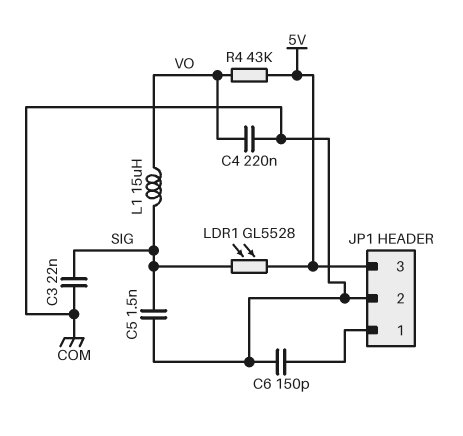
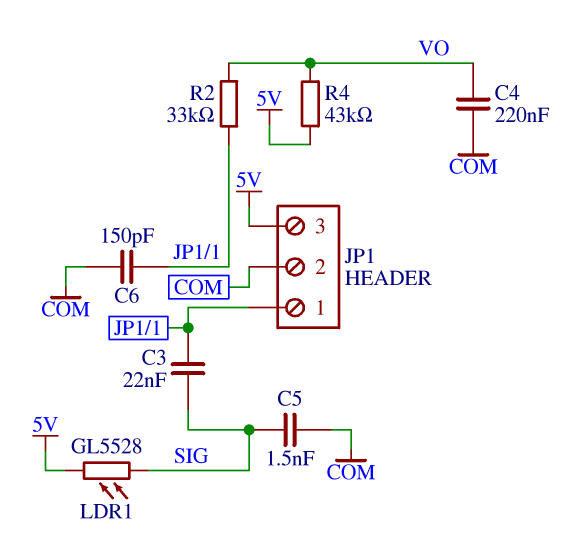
C3: 22nF (COM, SIG) -> 22nF (JP1/1, SIG)
L1: 15uH (SIG, VO) -> none
R2: none -> 33k (JP1/1, VO)

